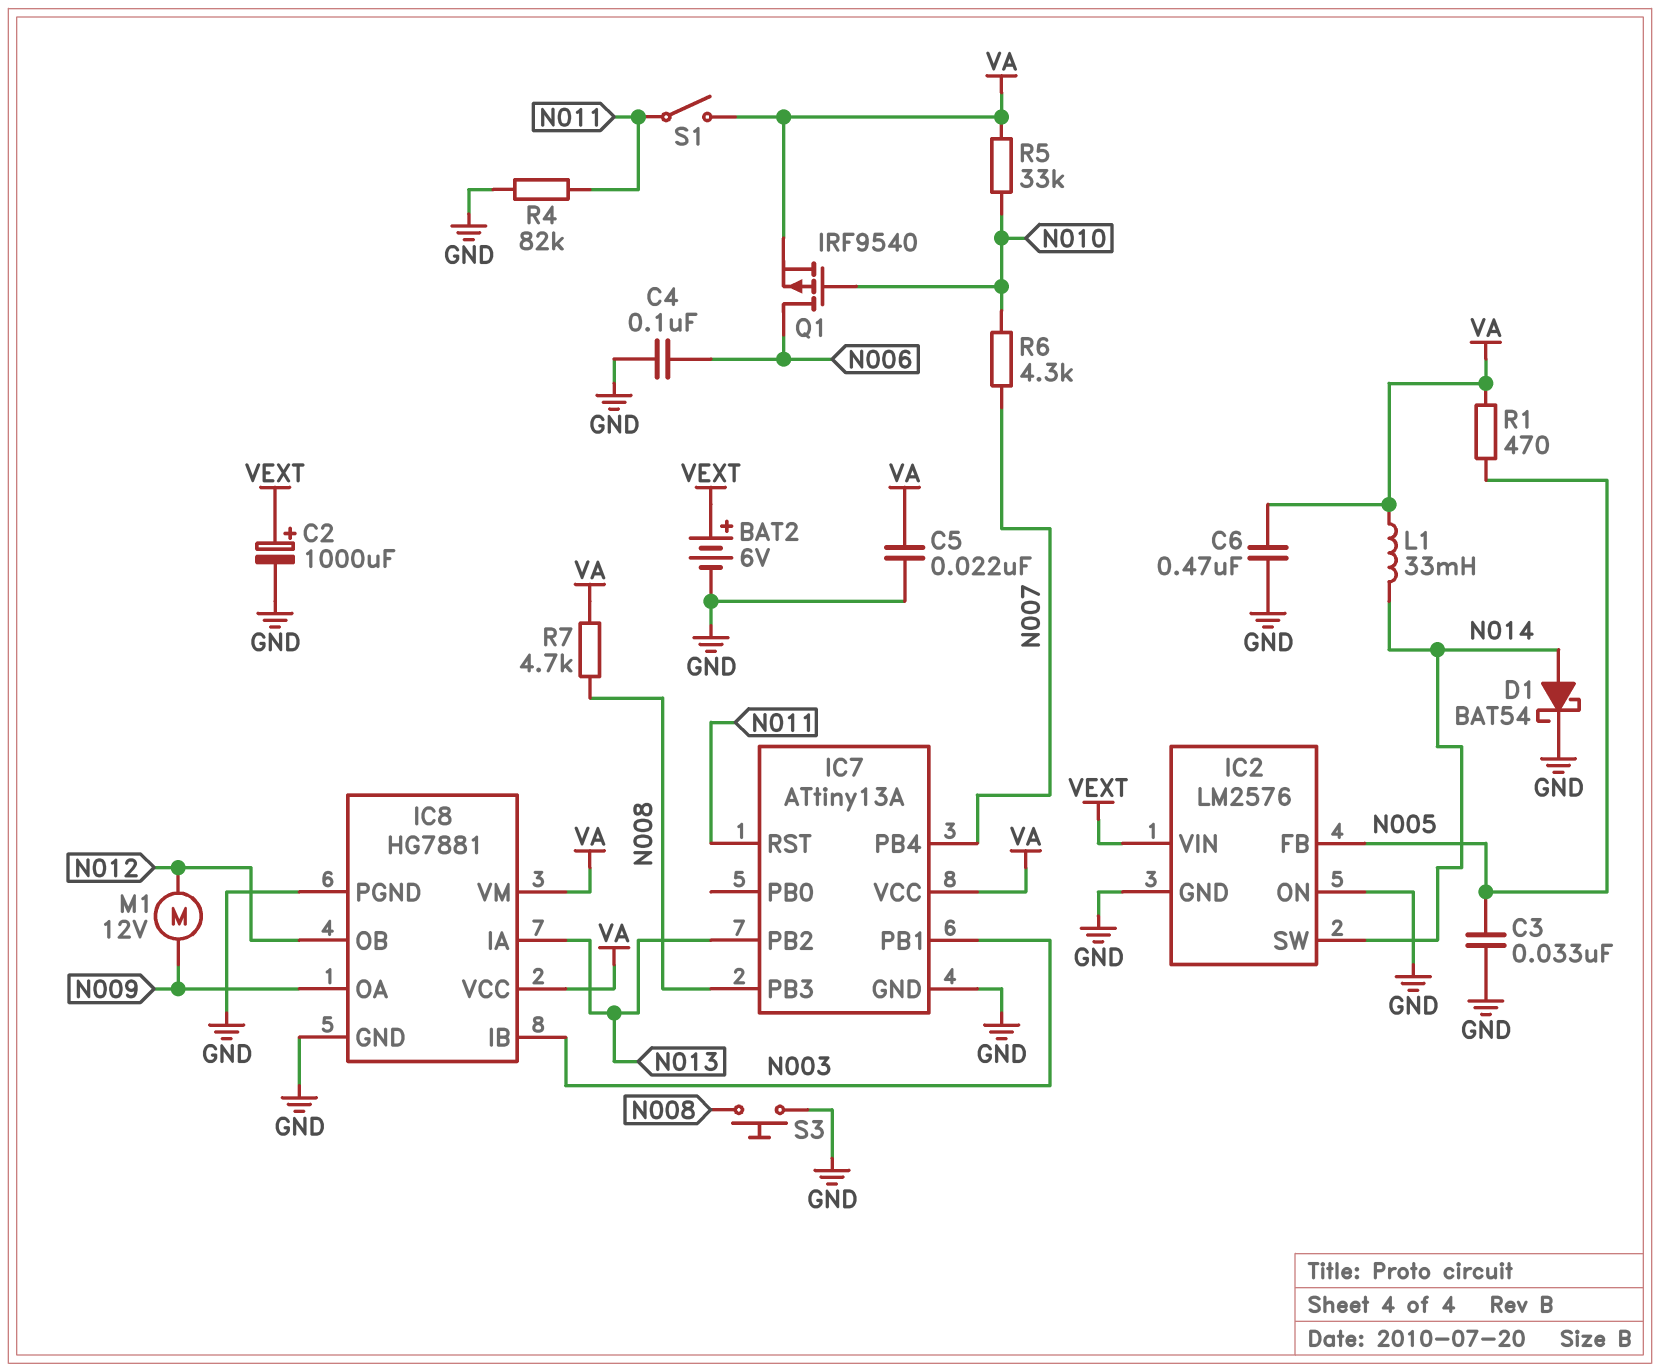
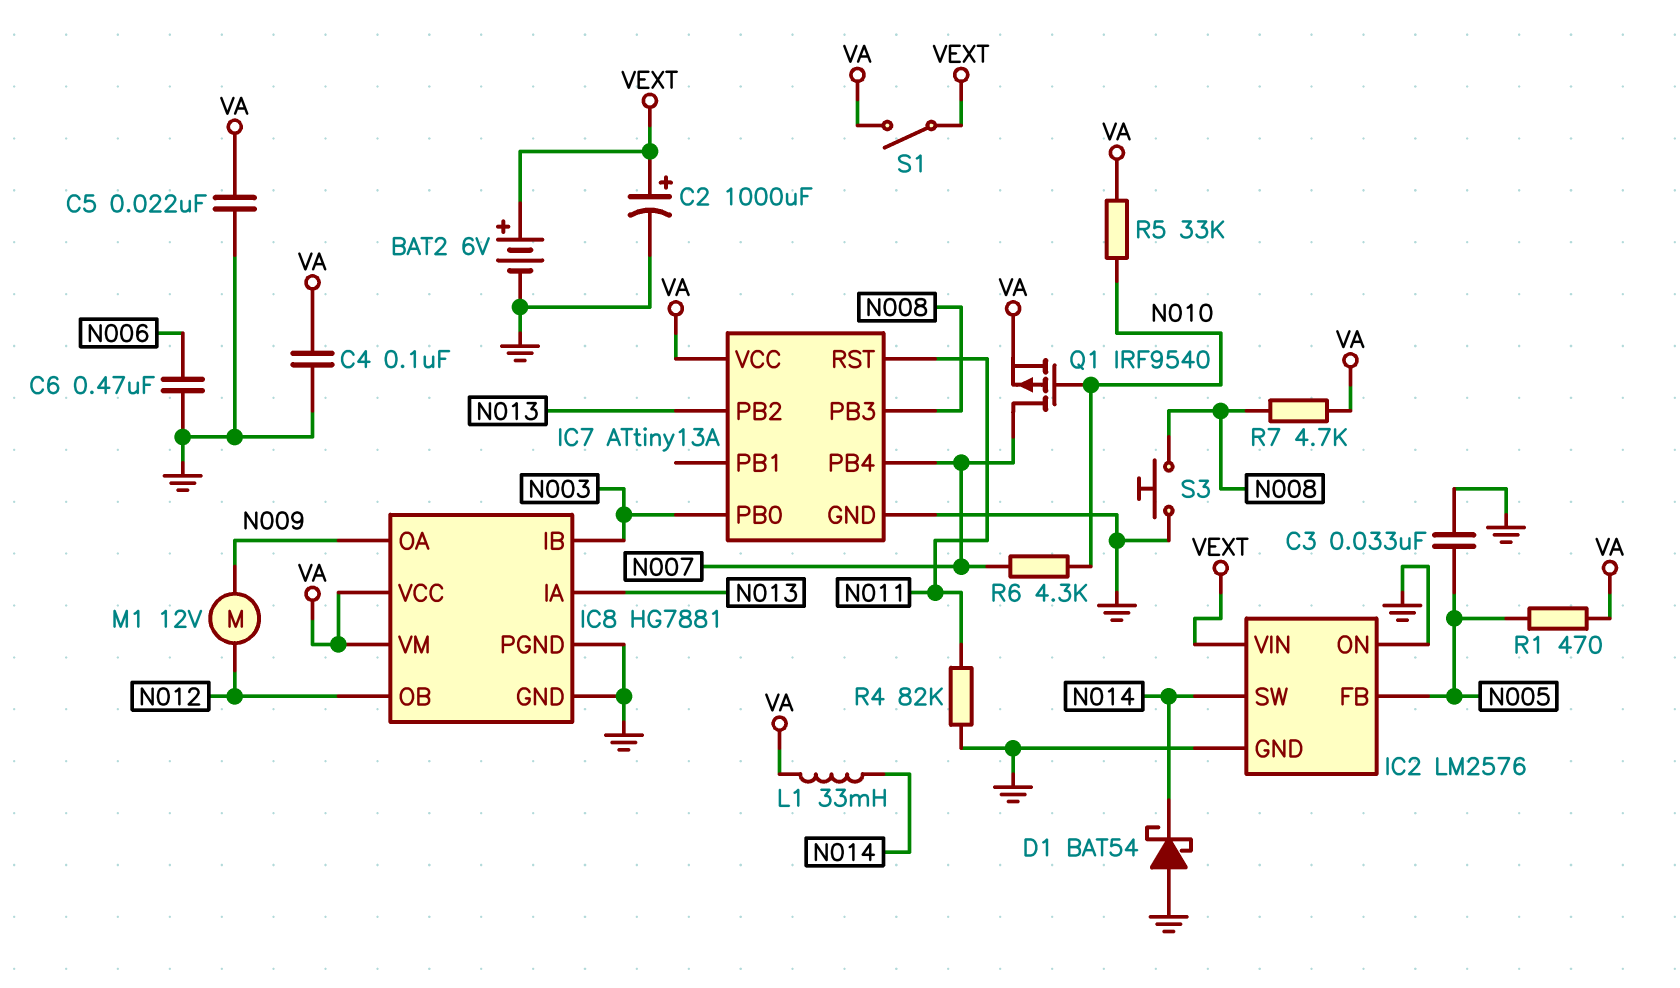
C4: 100nF (GND, N006) -> 100nF (GND, VA)
C6: 470nF (GND, VA) -> 470nF (GND, N006)
D1: schottky BAT54 (A N014, K GND) -> schottky BAT54 (A GND, K N014)
IC7 pin PB0: none -> N003
IC7 pin PB1: N003 -> none
Q1: PMOS IRF9540 (G N010, D N006, S VA) -> PMOS IRF9540 (G N010, D N007, S VA)
S1: switch (N011, VA) -> switch (VA, VEXT)

